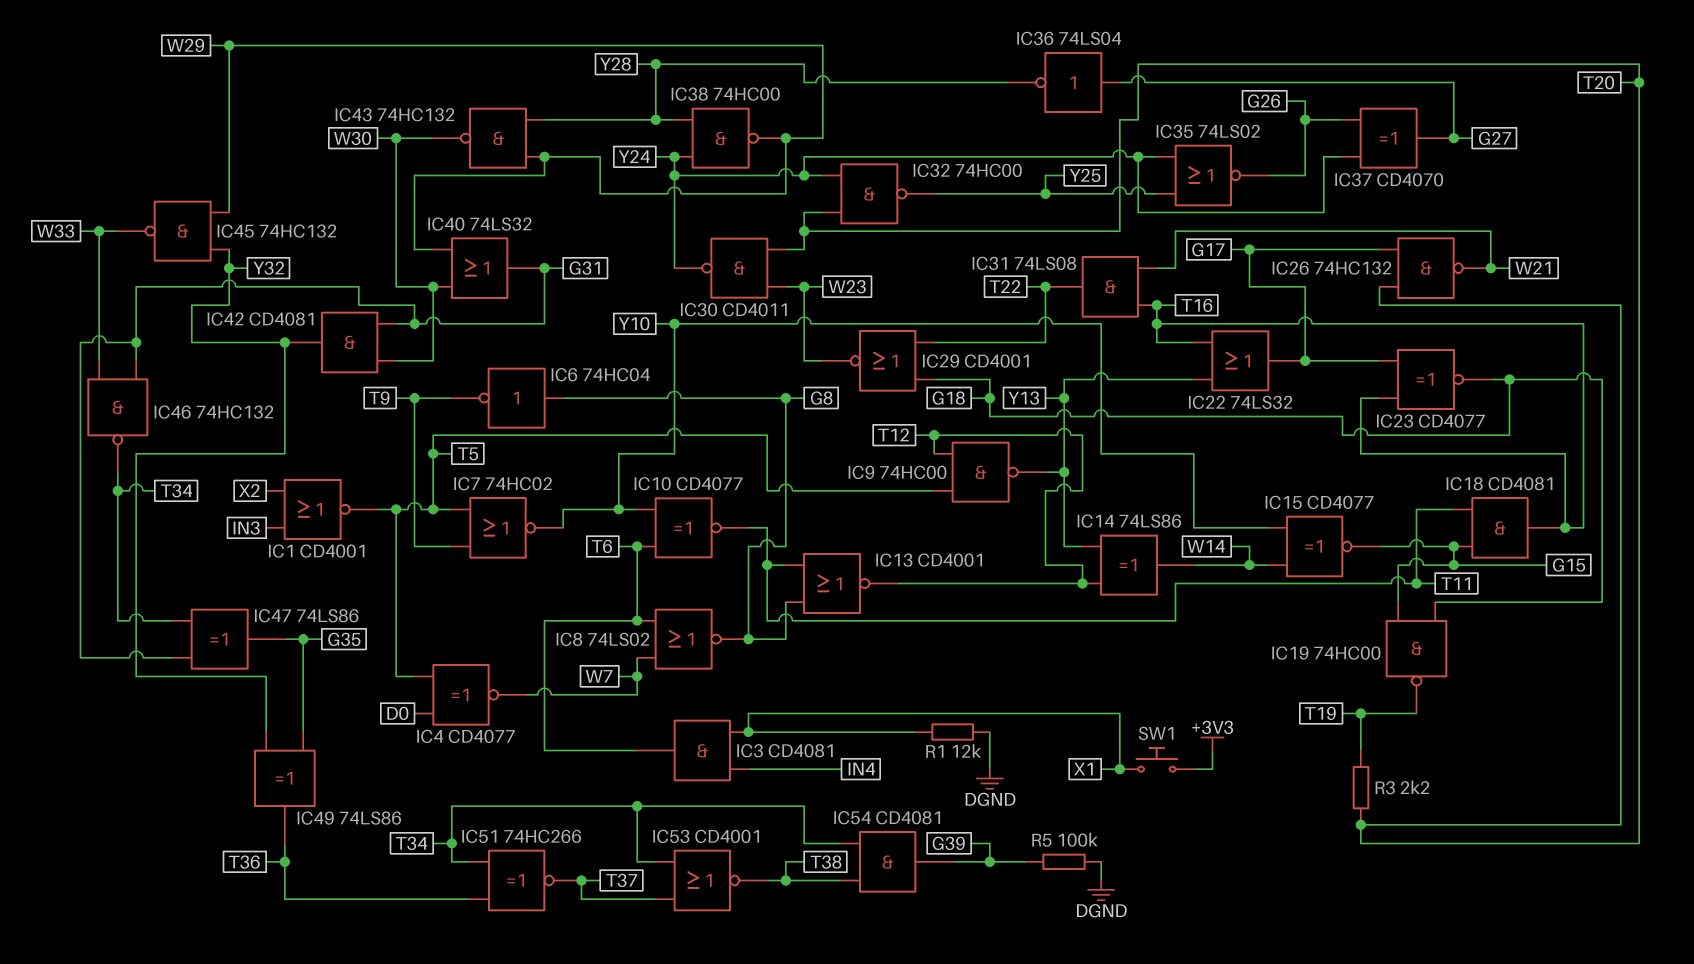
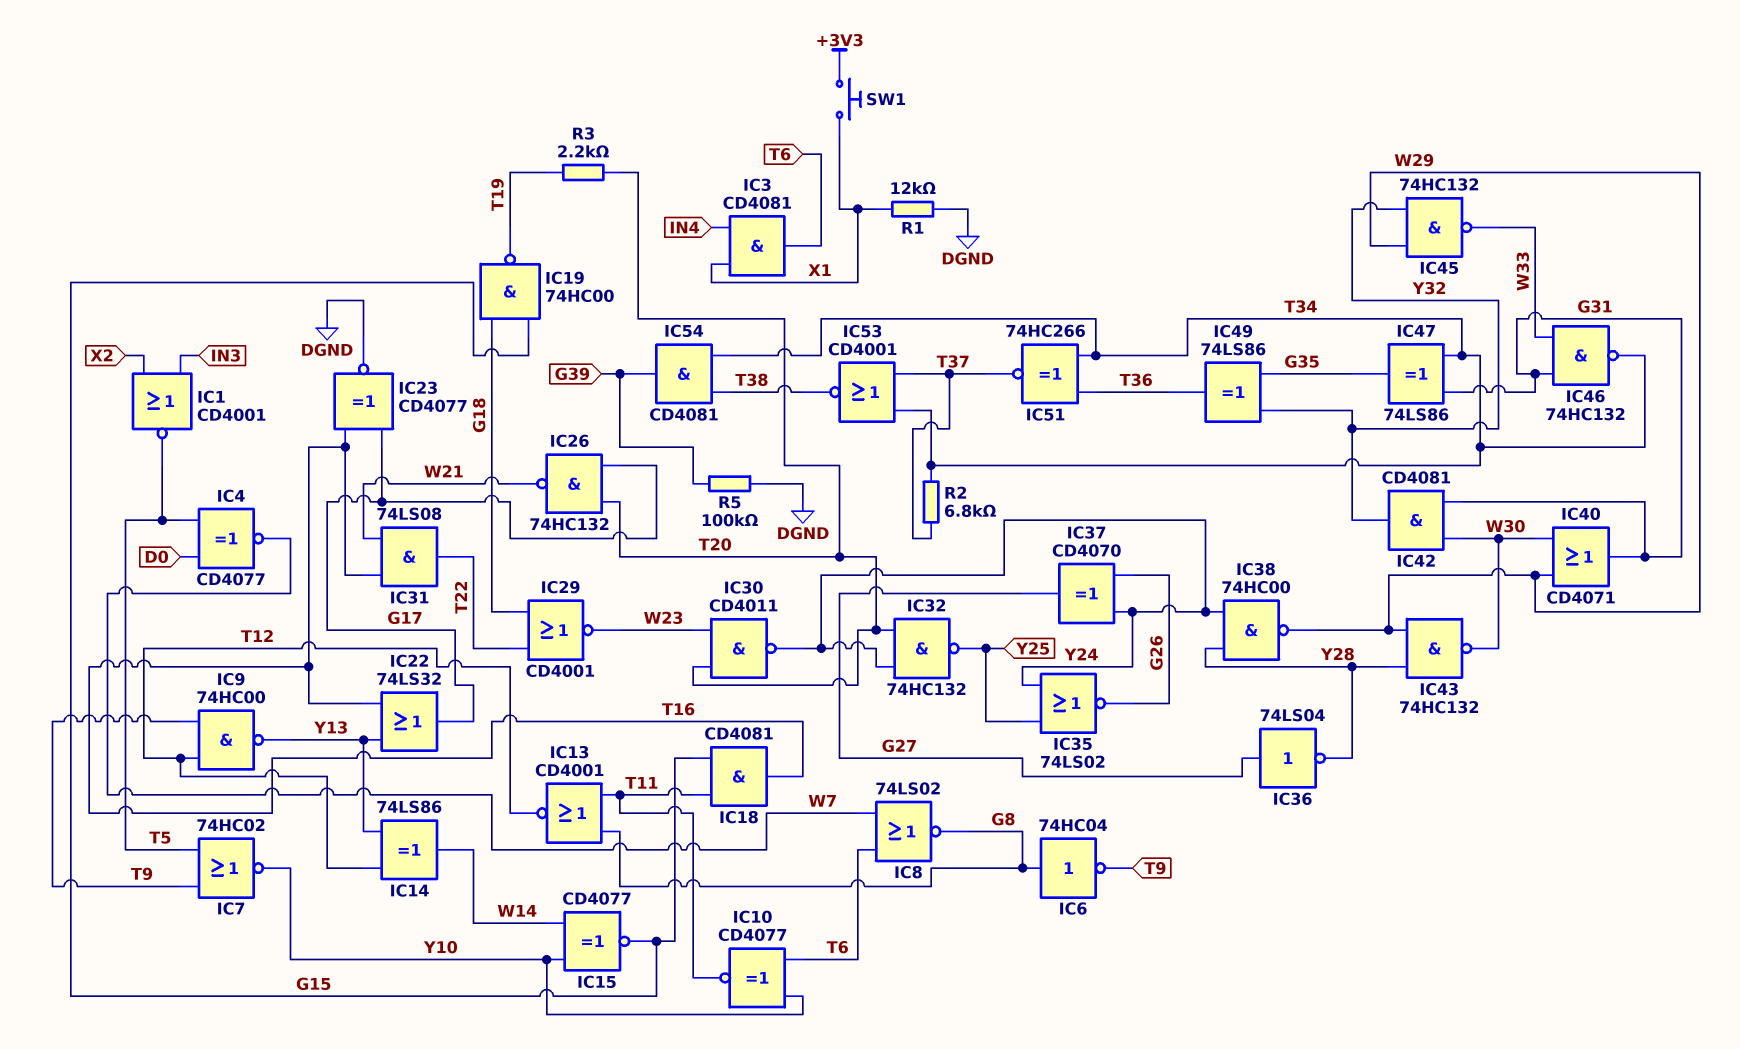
IC9: NAND 74HC00 (in T5, in T12, out Y13) -> NAND 74HC00 (in T9, in T12, out Y13)
IC23: XNOR CD4077 (in G17, in T16, out G18) -> XNOR CD4077 (in G17, in T16, out DGND)
IC32: NAND 74HC00 (in T20, in Y24, out Y25) -> NAND 74HC132 (in T20, in Y24, out Y25)
IC40: OR 74LS32 (in W29, in W30, out G31) -> OR CD4071 (in W29, in W30, out G31)
R2: none -> 6.8k (T34, T37)

